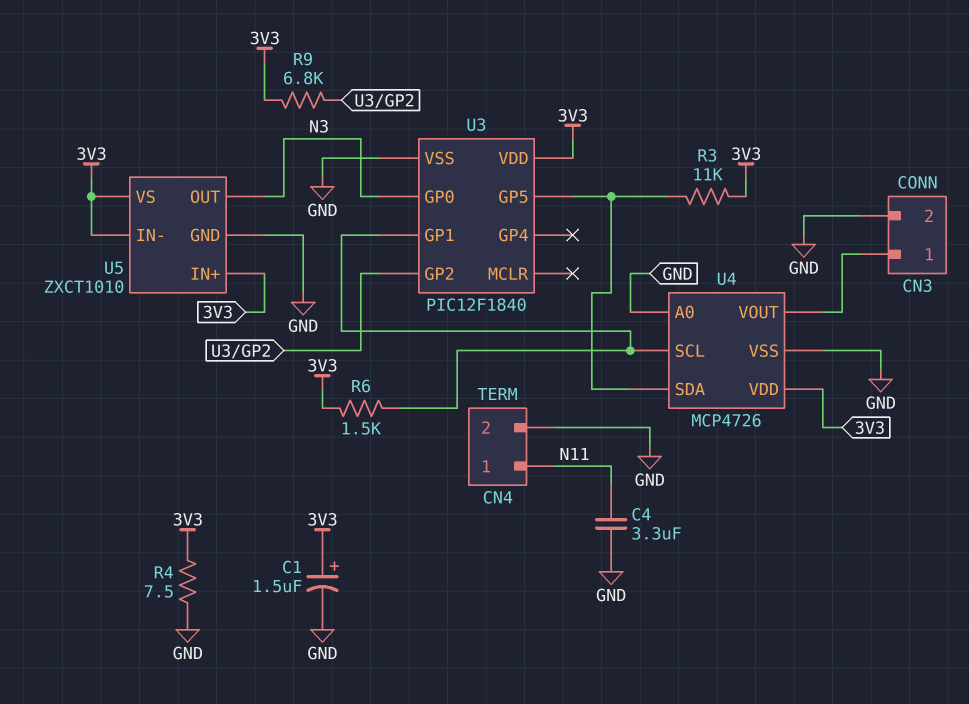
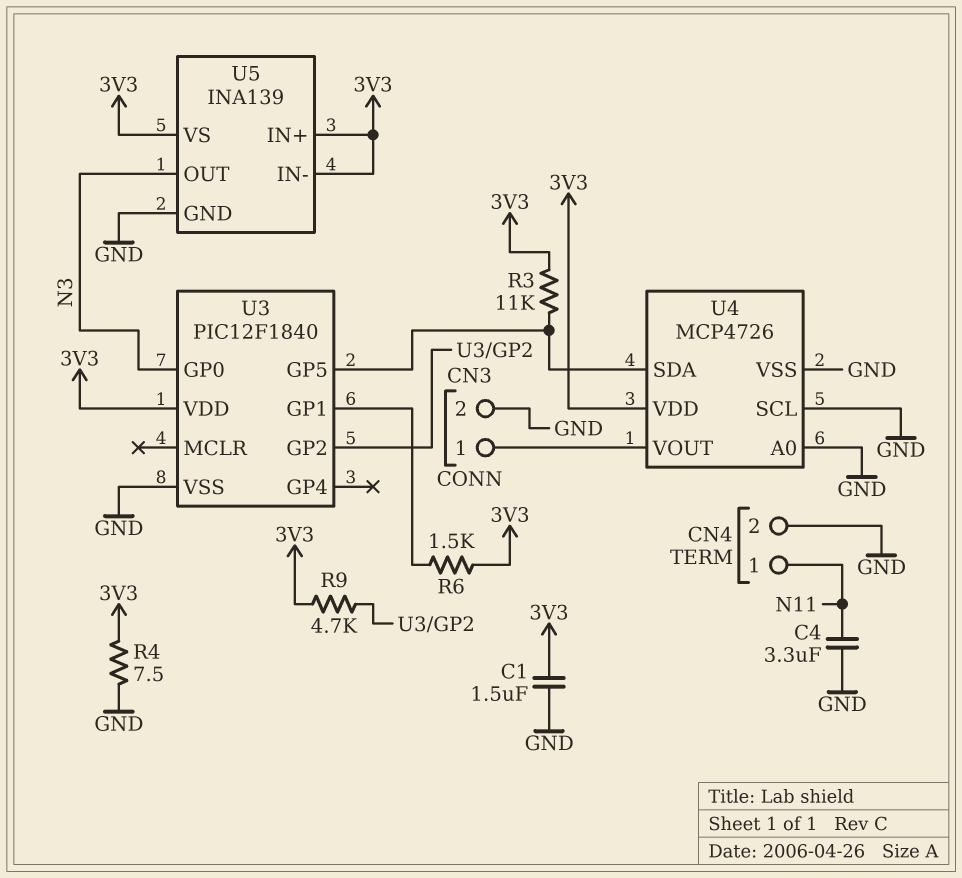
C1: 1.5uF (plus 3V3, minus GND) -> 1.5uF (3V3, GND)
R9: 6.8k (3V3, U3/GP2) -> 4.7k (3V3, U3/GP2)
U4 pin SCL: U3/GP1 -> GND
U5: ZXCT1010 -> INA139

